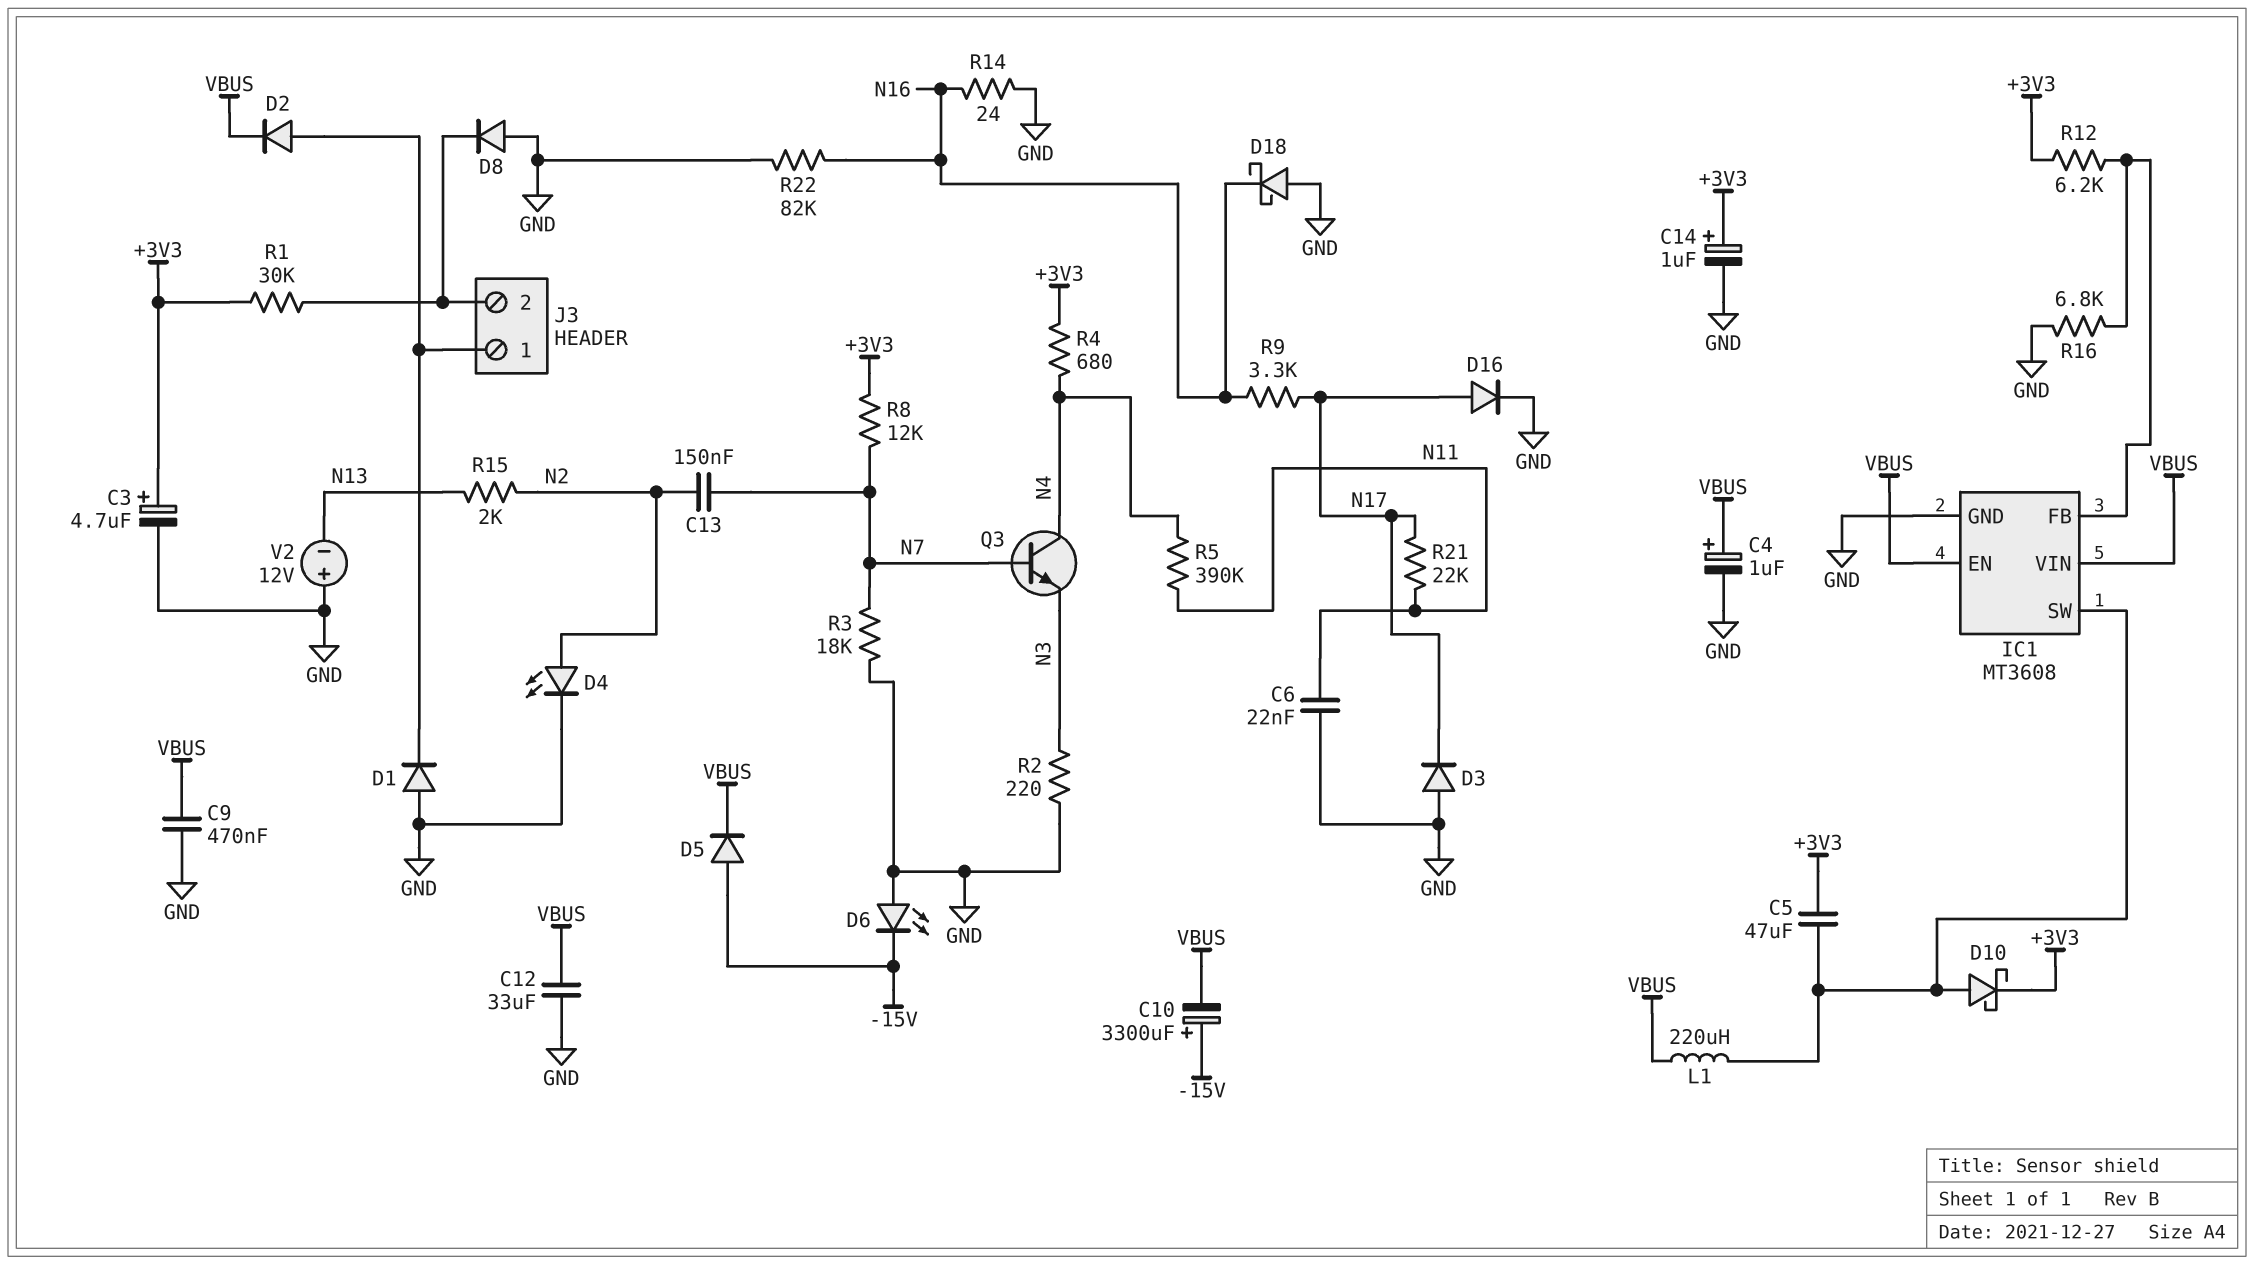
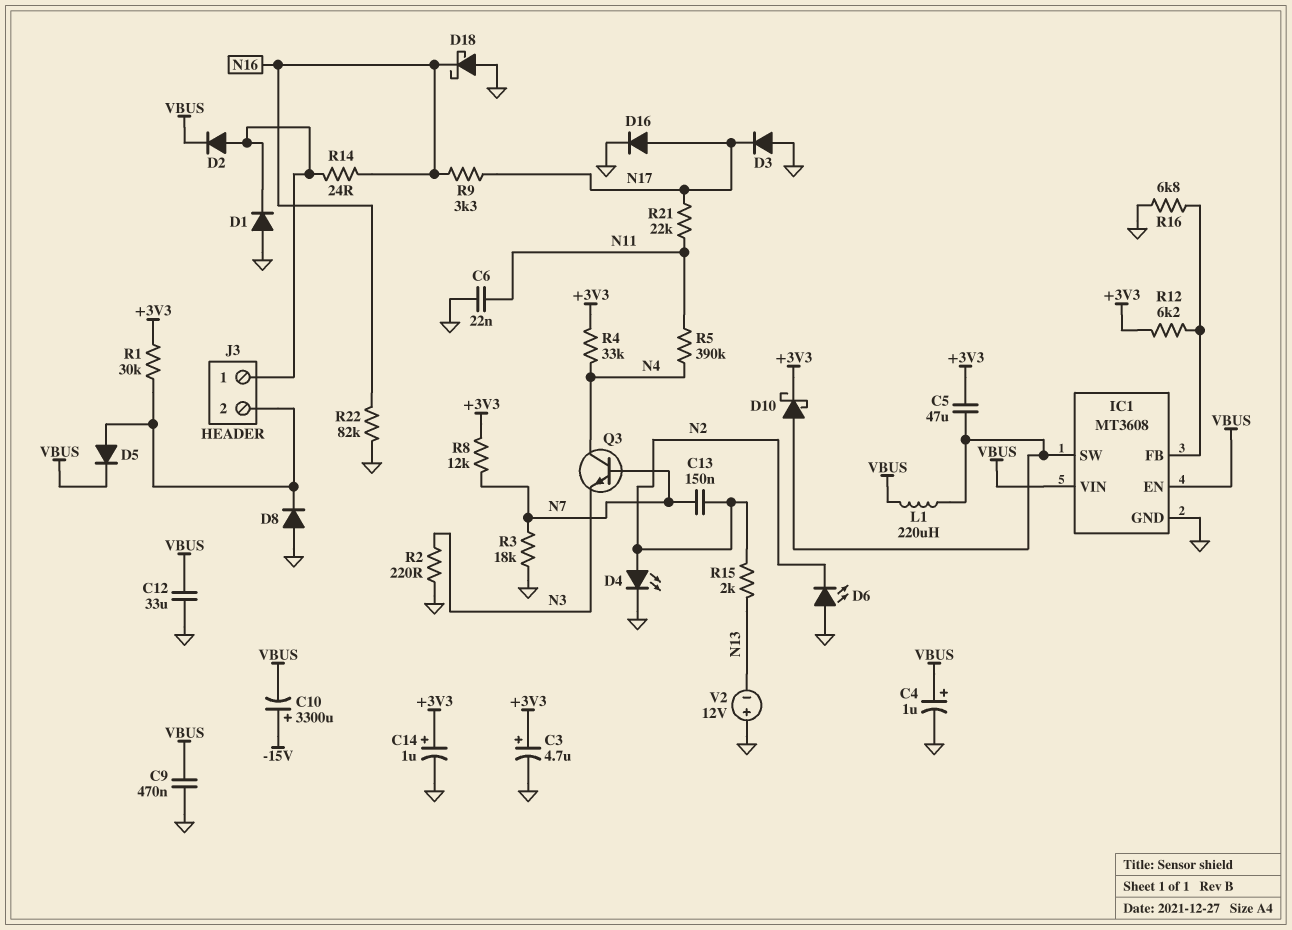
D5: diode (A -15V, K VBUS) -> diode (A J3/2, K VBUS)
D6: LED (A GND, K -15V) -> LED (A GND, K N2)
R4: 680 (+3V3, N4) -> 33k (+3V3, N4)
R14: 24 (GND, N16) -> 24 (J3/1, N16)

